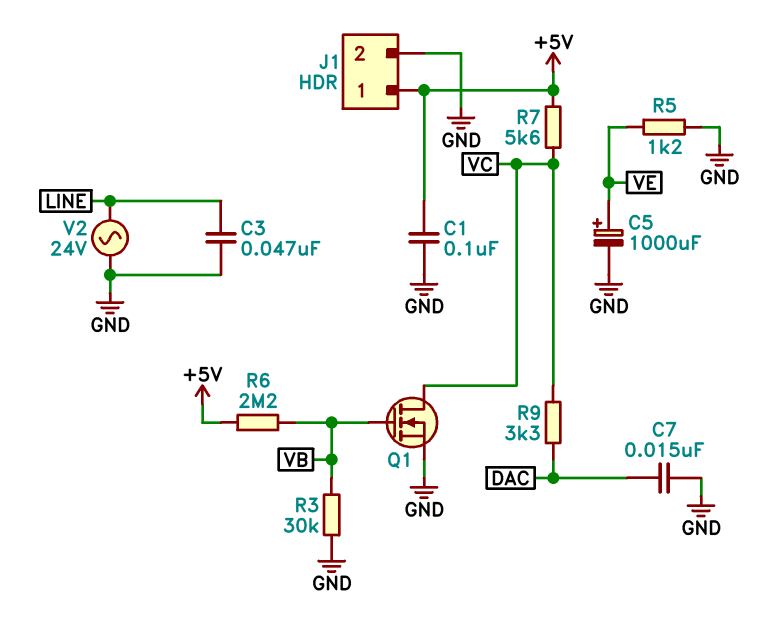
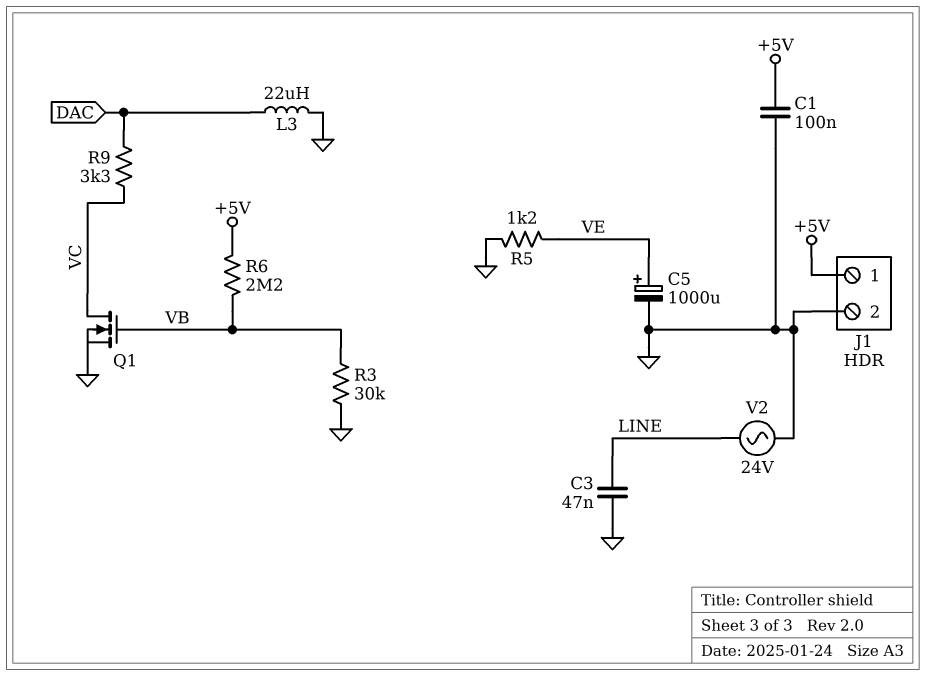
C7: 15nF (DAC, GND) -> none
L3: none -> 22uH (DAC, GND)
R7: 5.6k (+5V, VC) -> none

